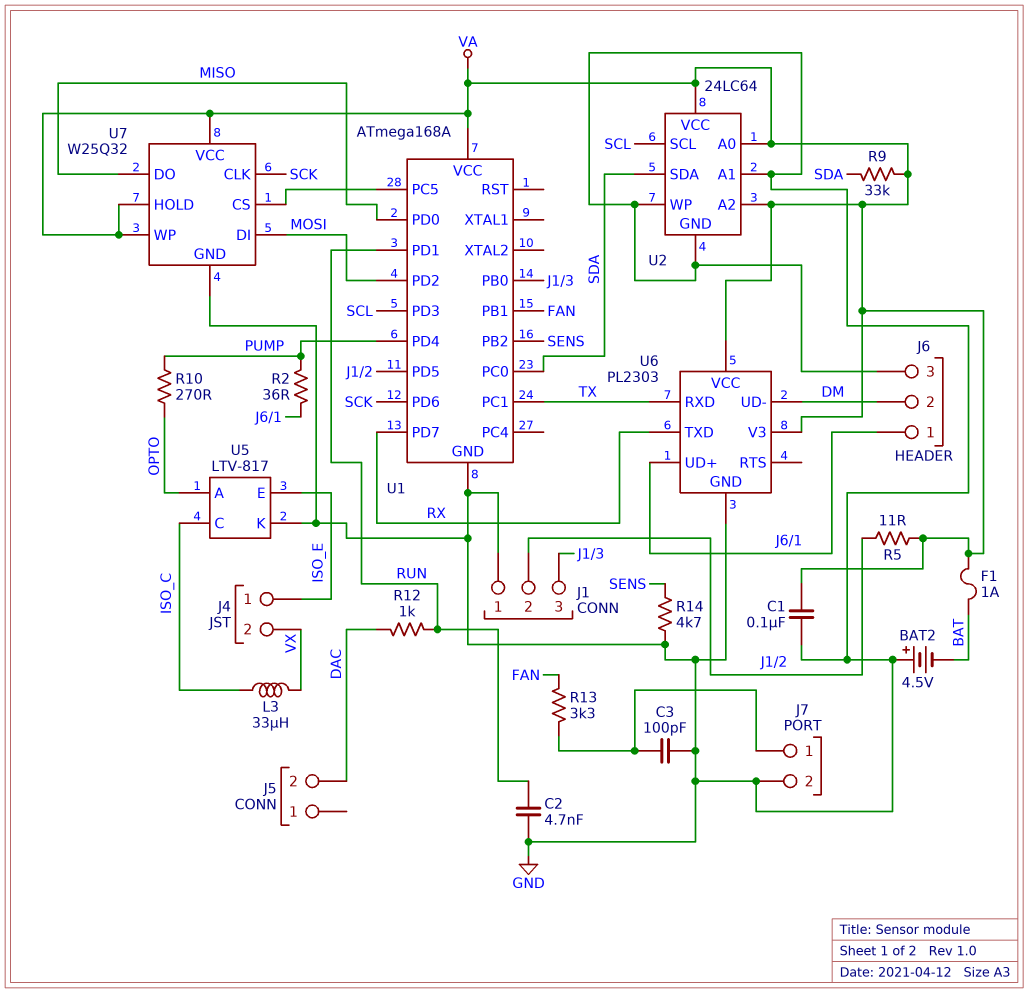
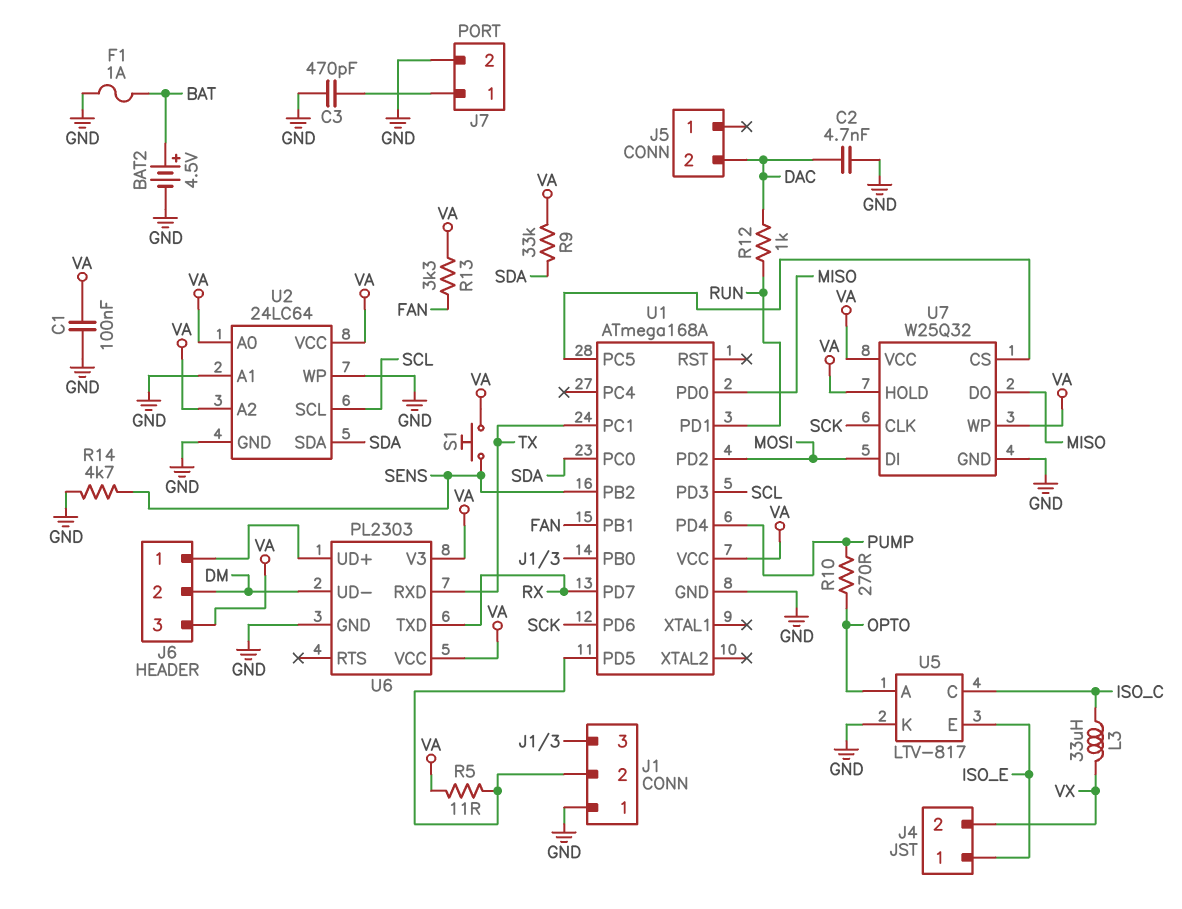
BAT2: 4.5V (plus GND, minus BAT) -> 4.5V (plus BAT, minus GND)
C2: 4.7nF (GND, RUN) -> 4.7nF (DAC, GND)
C3: 100pF (GND, J7/1) -> 470pF (GND, J7/1)
F1: 1A (BAT, VA) -> 1A (BAT, GND)
J6 pin 3: GND -> VA
R2: 36 (J6/1, PUMP) -> none
R13: 3.3k (FAN, J7/1) -> 3.3k (FAN, VA)
S1: none -> button (SENS, VA)

